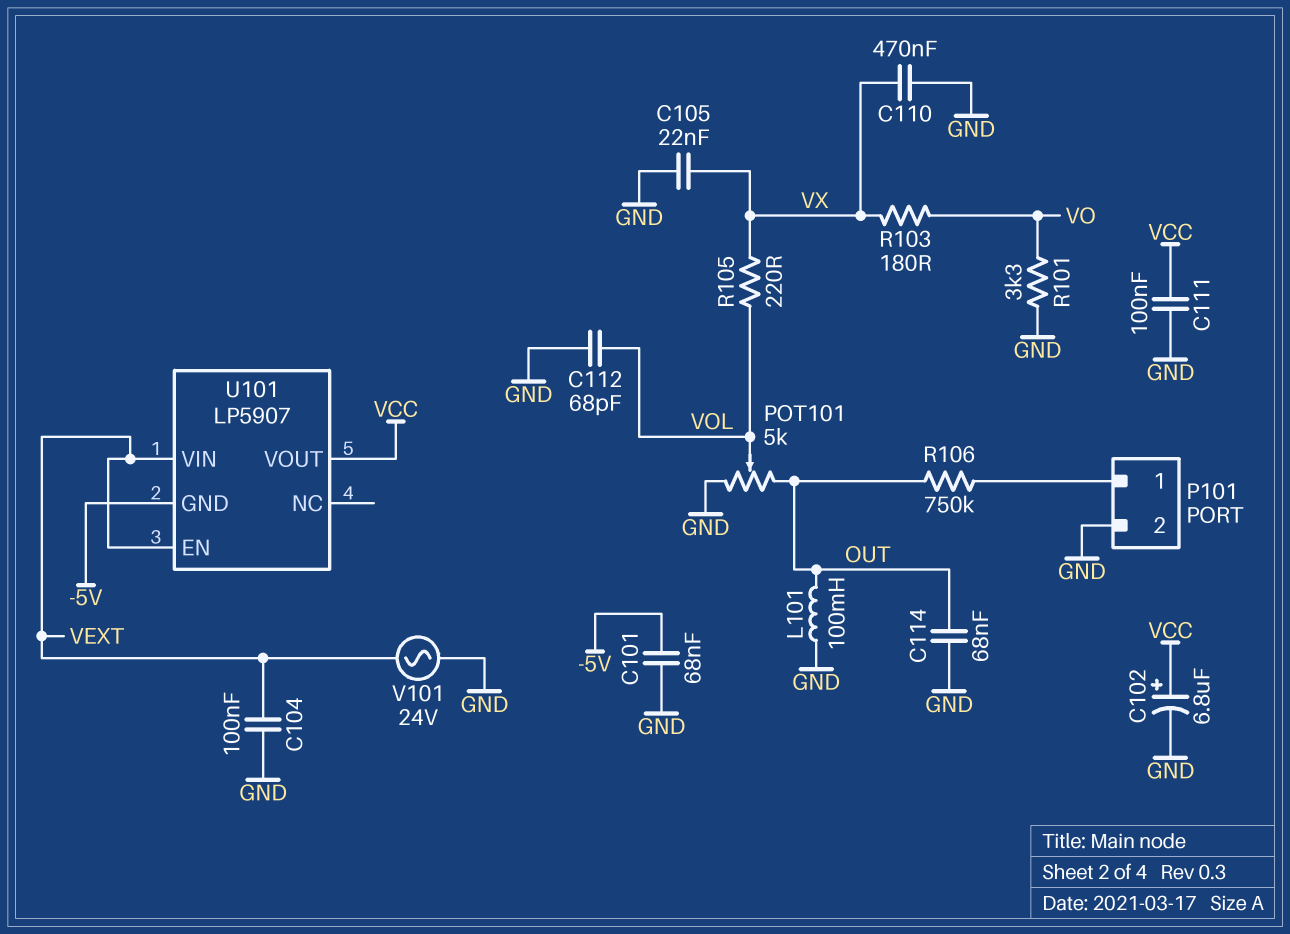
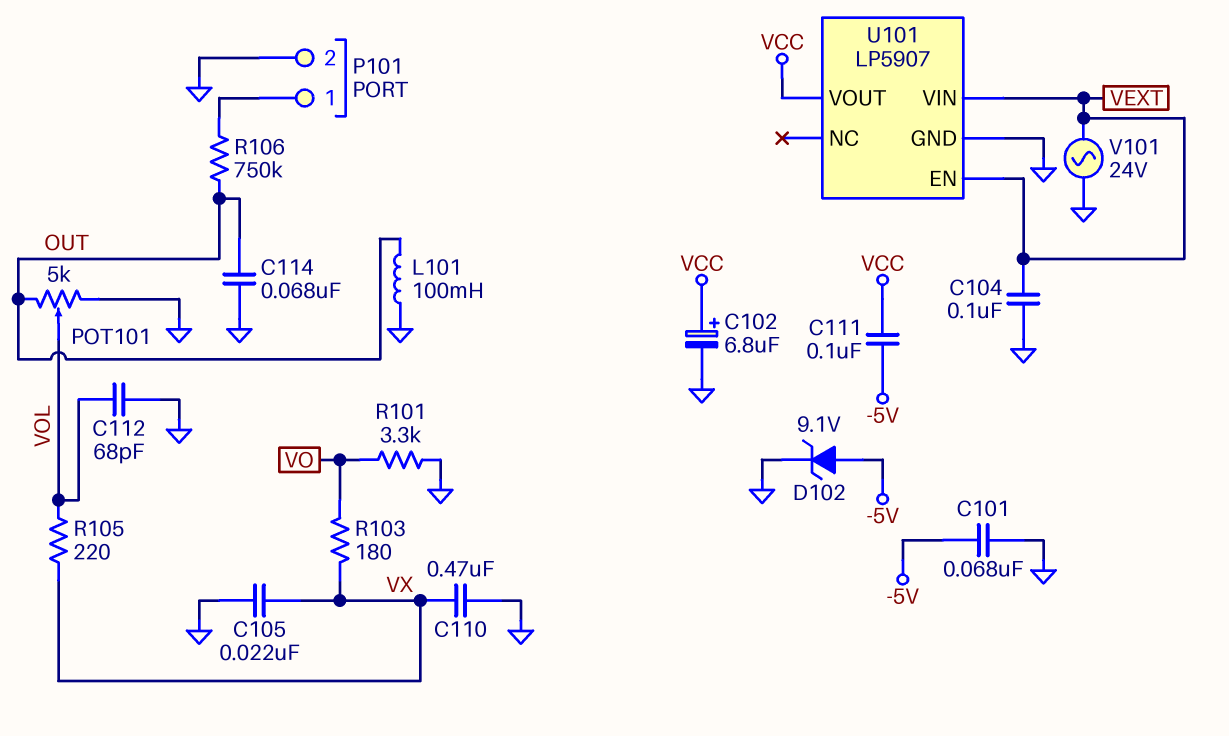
C111: 100nF (GND, VCC) -> 100nF (-5V, VCC)
D102: none -> zener 9.1V (A -5V, K GND)
U101 pin GND: -5V -> GND

